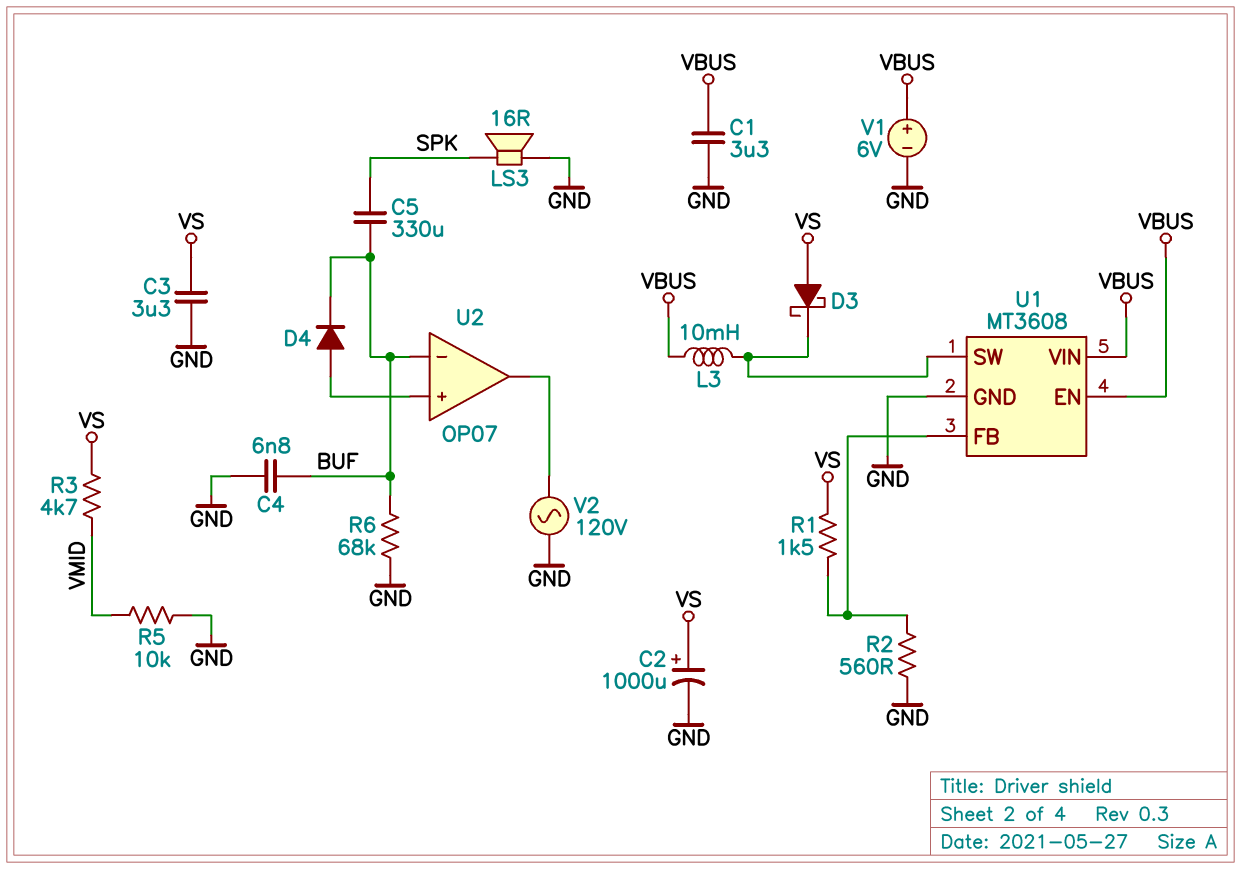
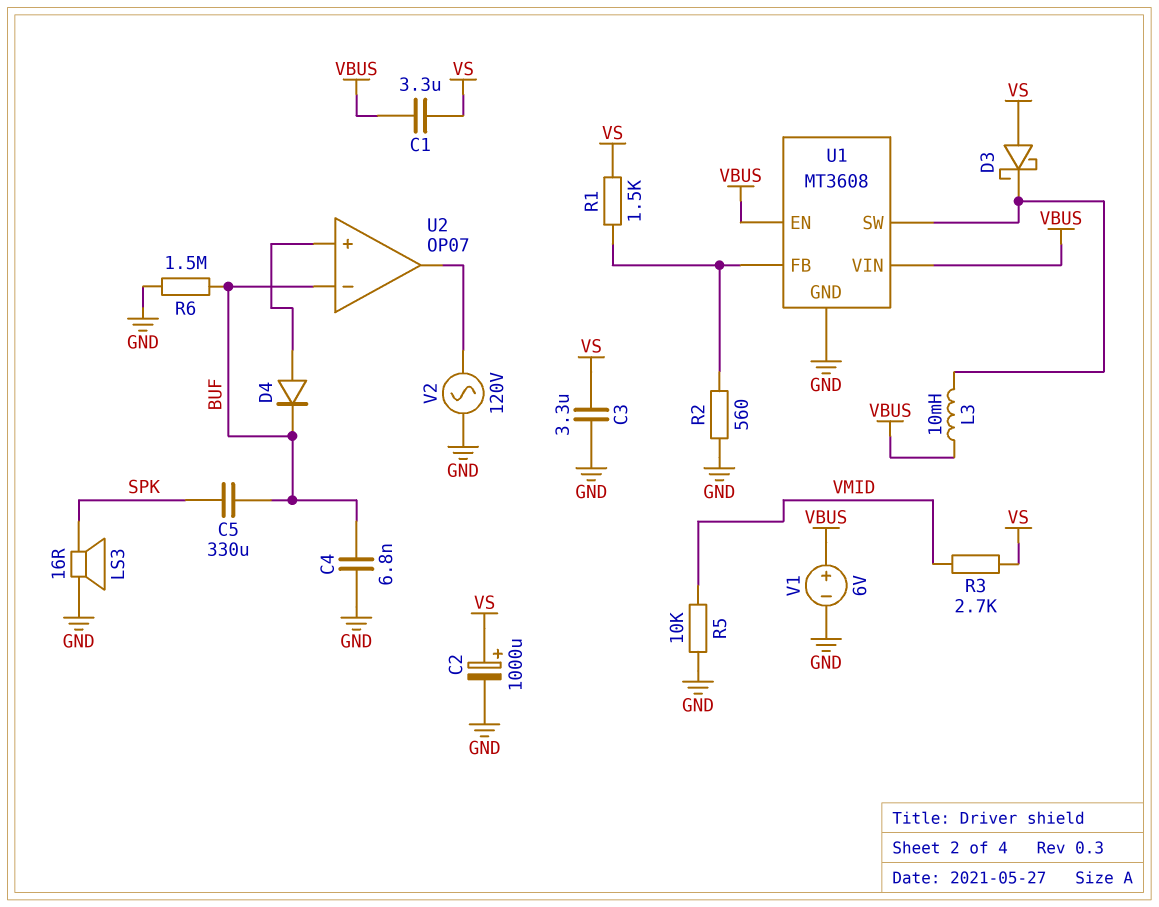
C1: 3.3uF (GND, VBUS) -> 3.3uF (VBUS, VS)
R3: 4.7k (VMID, VS) -> 2.7k (VMID, VS)
R6: 68k (BUF, GND) -> 1.5M (BUF, GND)

